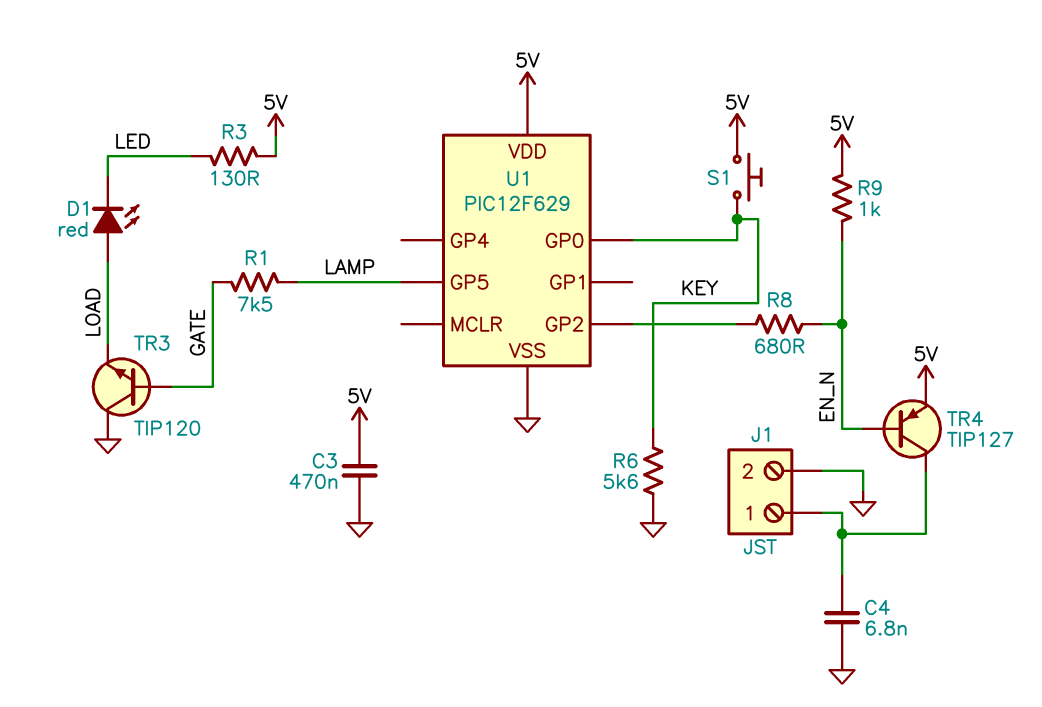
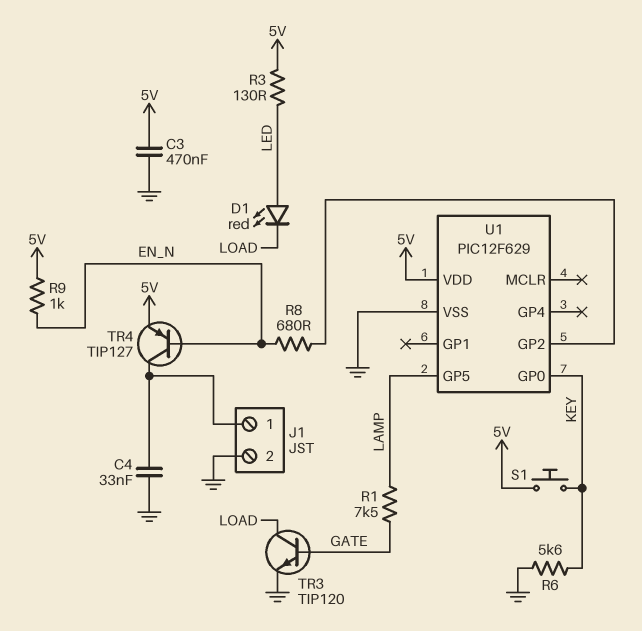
C4: 6.8nF (GND, J1/1) -> 33nF (GND, J1/1)
D1: LED red (A LOAD, K LED) -> LED red (A LED, K LOAD)
TR3: NPN TIP120 (B GATE, C GND, E LOAD) -> NPN TIP120 (B GATE, C LOAD, E GND)

